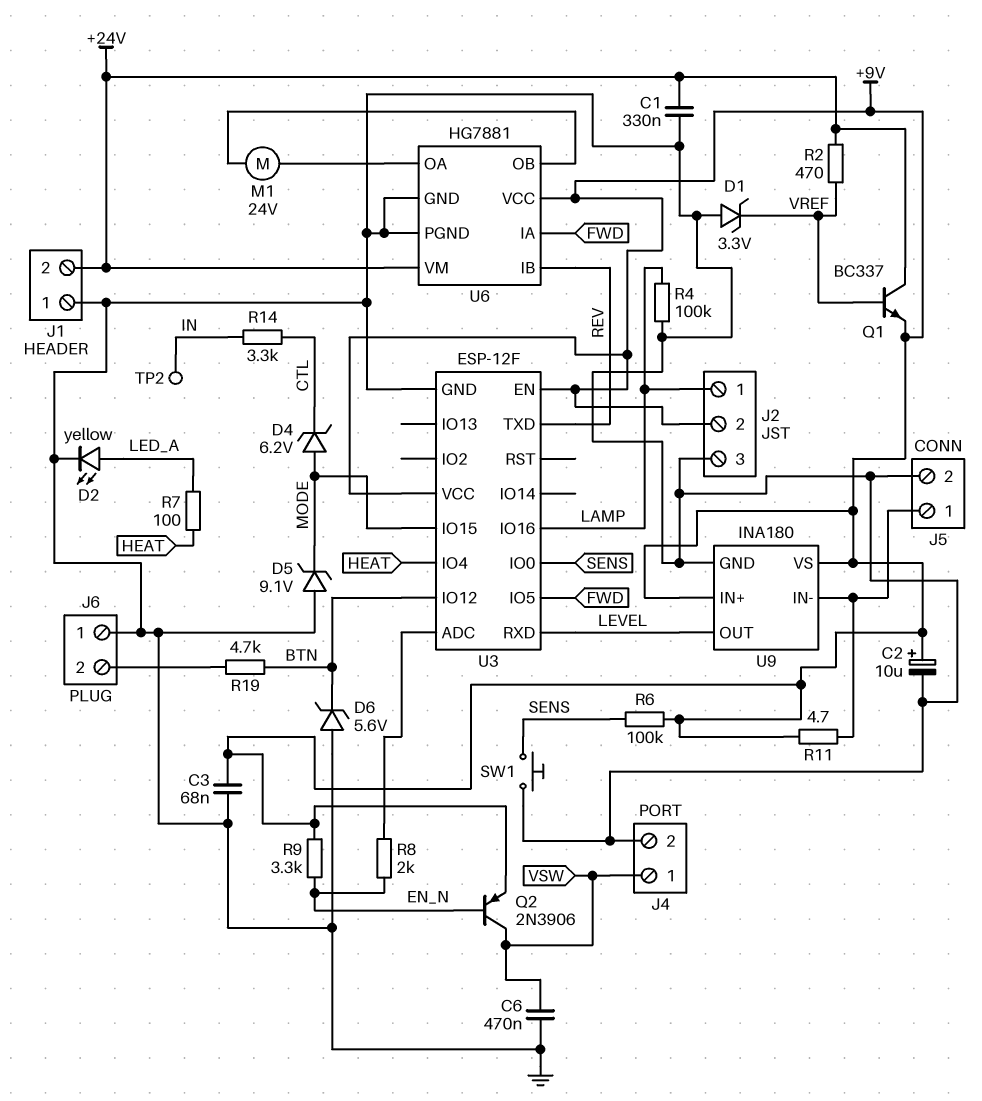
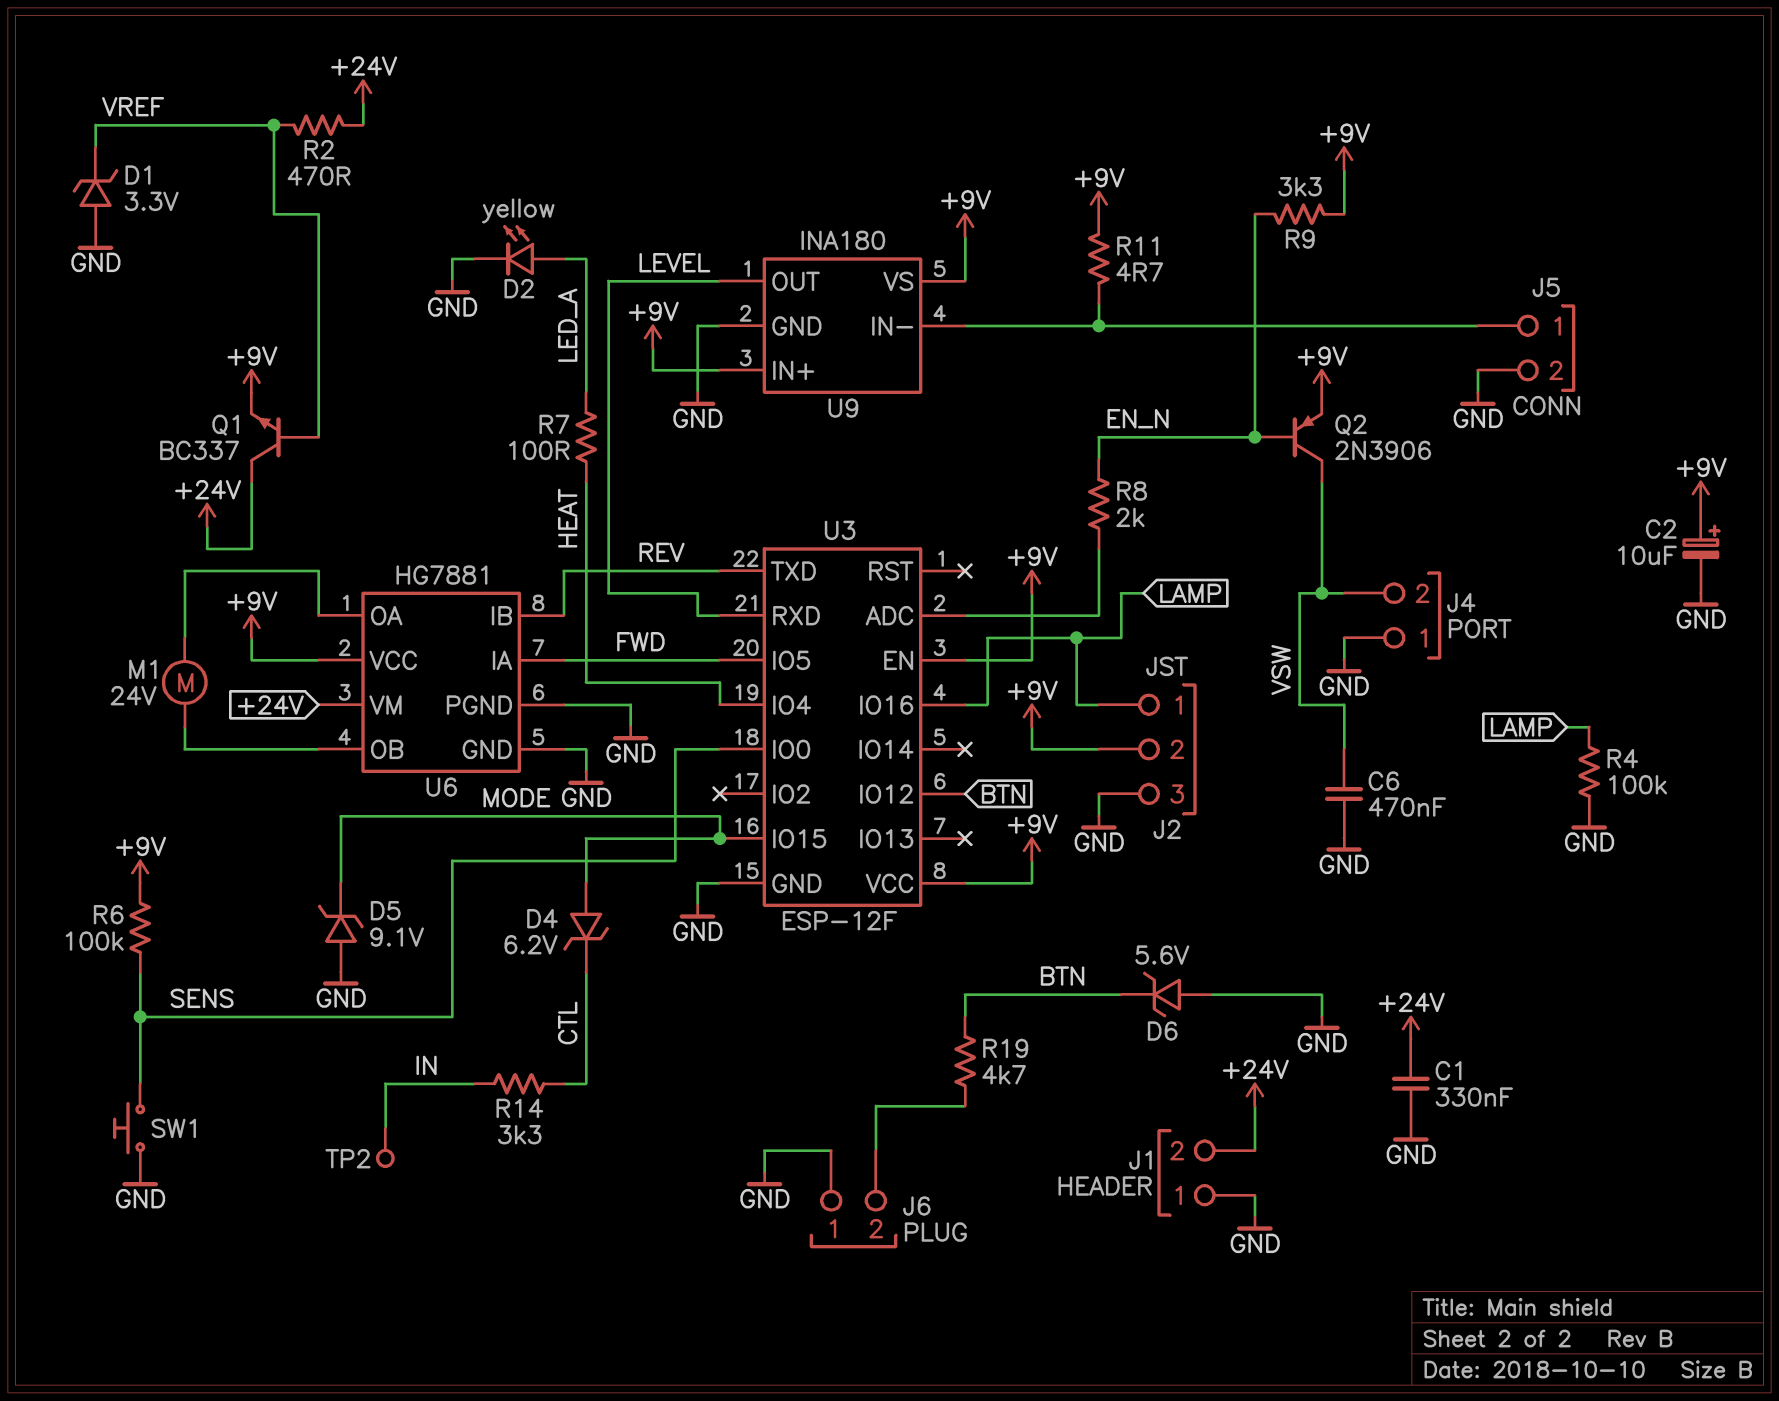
C3: 68nF (+9V, GND) -> none
J4 pin 1: VSW -> GND
J4 pin 2: GND -> VSW

